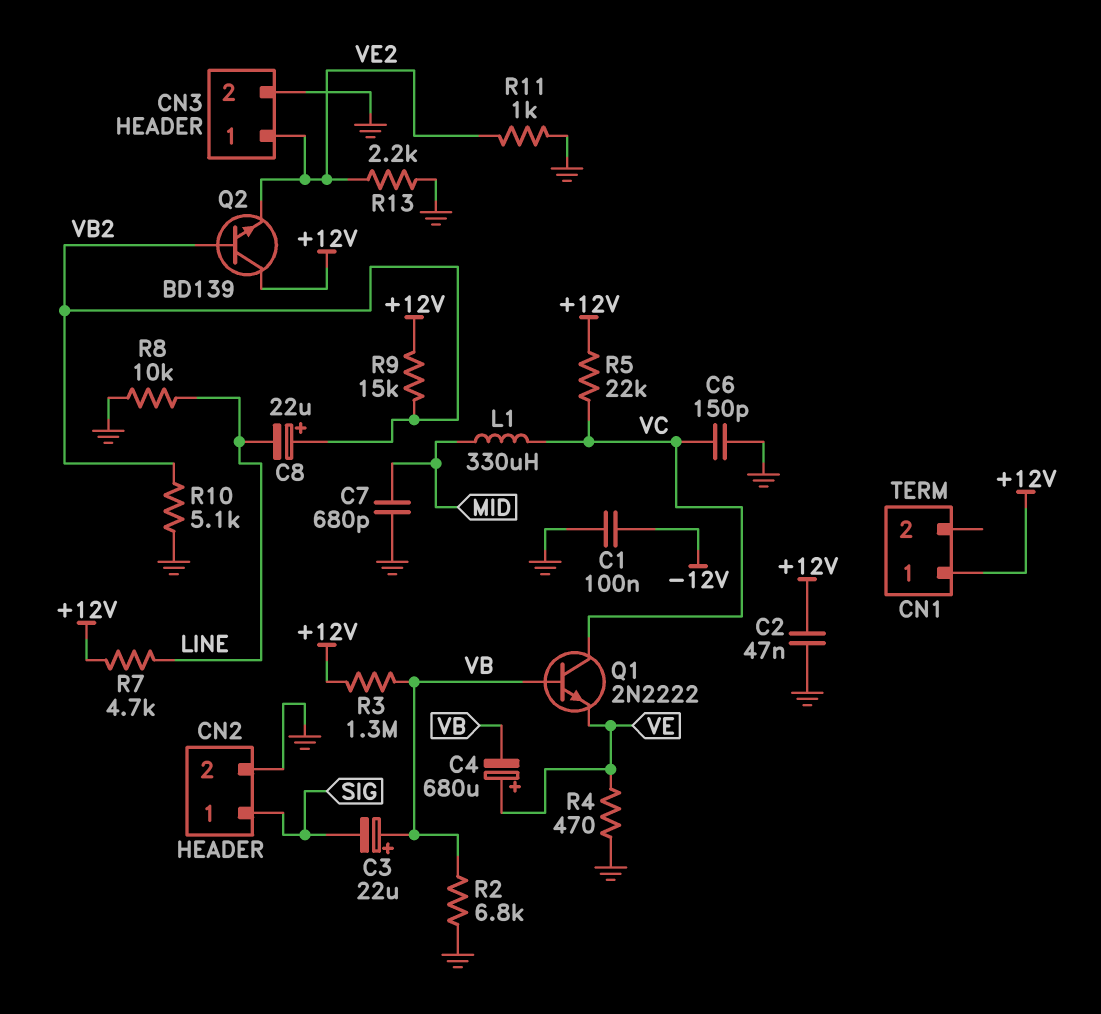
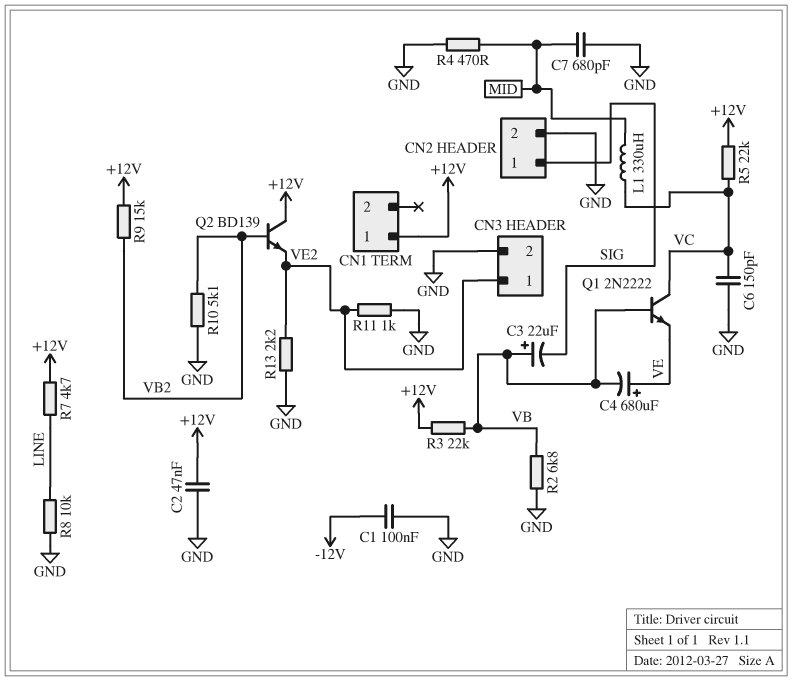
C8: 22uF (plus VB2, minus LINE) -> none
R3: 1.3M (+12V, VB) -> 22k (+12V, VB)
R4: 470 (GND, VE) -> 470 (GND, MID)

